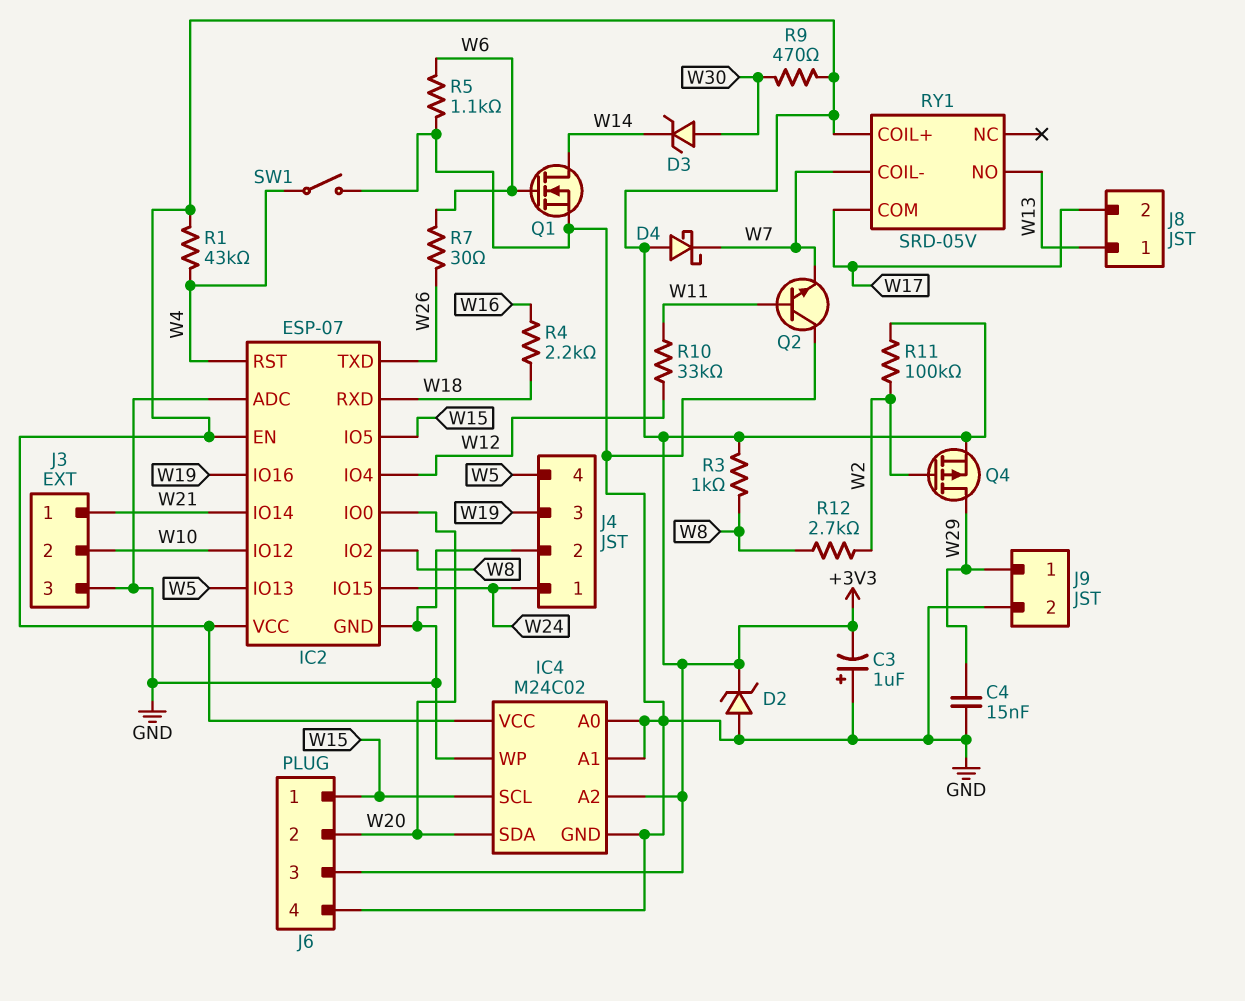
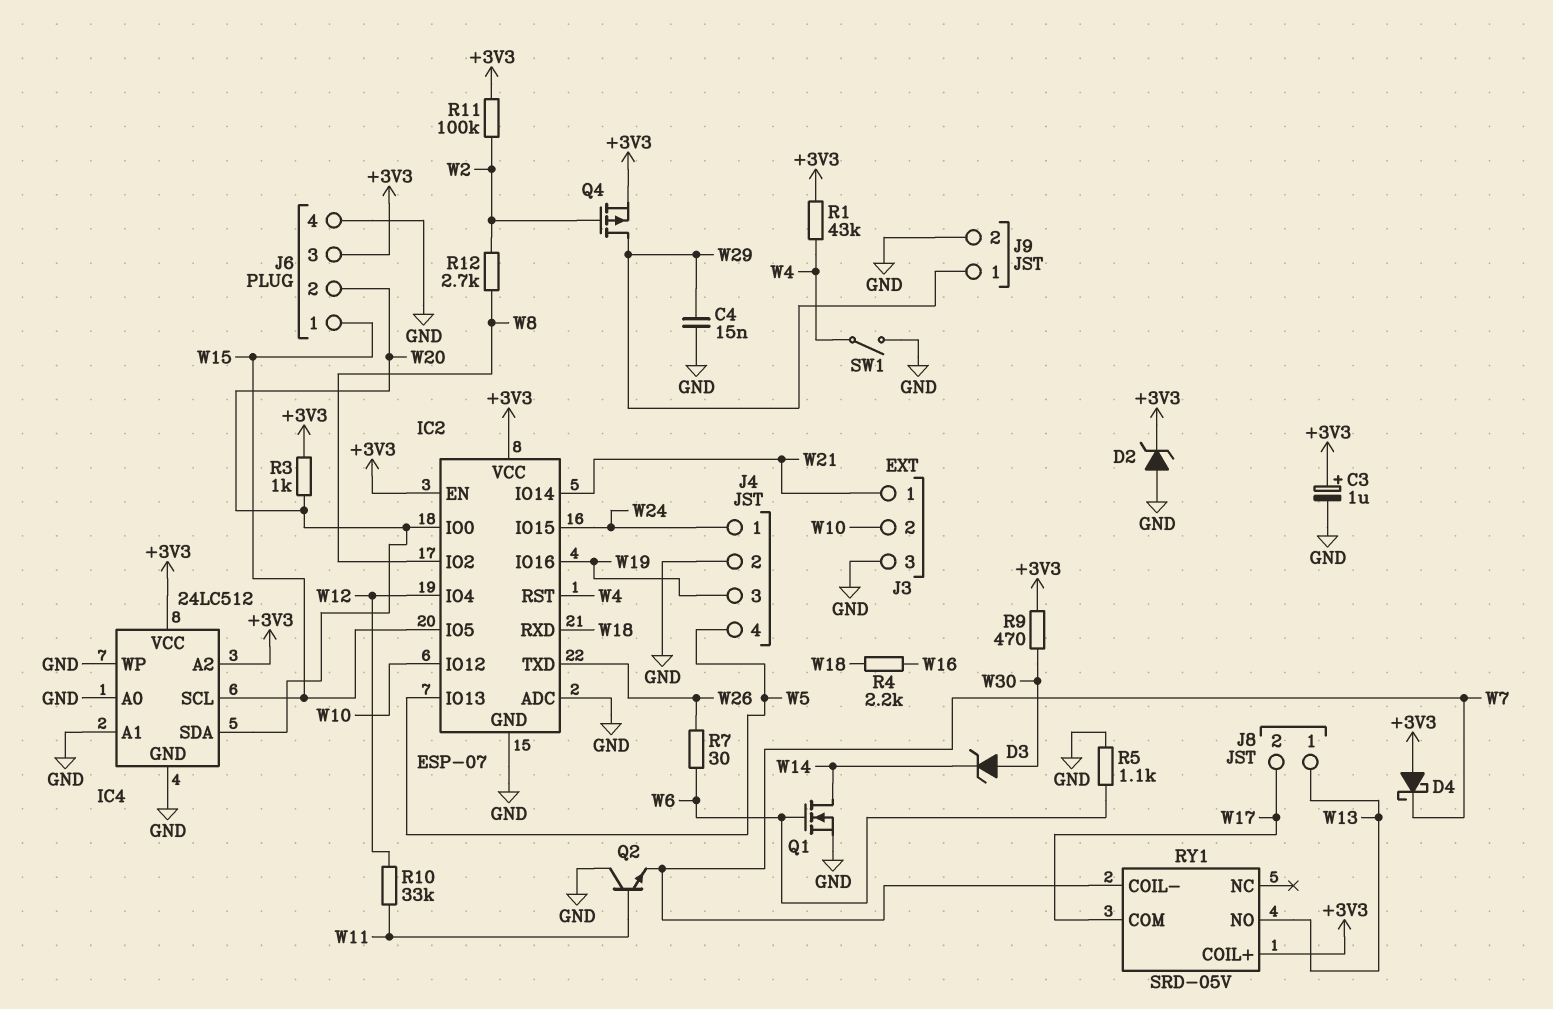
C3: 1uF (plus GND, minus +3V3) -> 1uF (plus +3V3, minus GND)
IC4: M24C02 -> 24LC512
R3: 1k (+3V3, W8) -> 1k (+3V3, W20)

